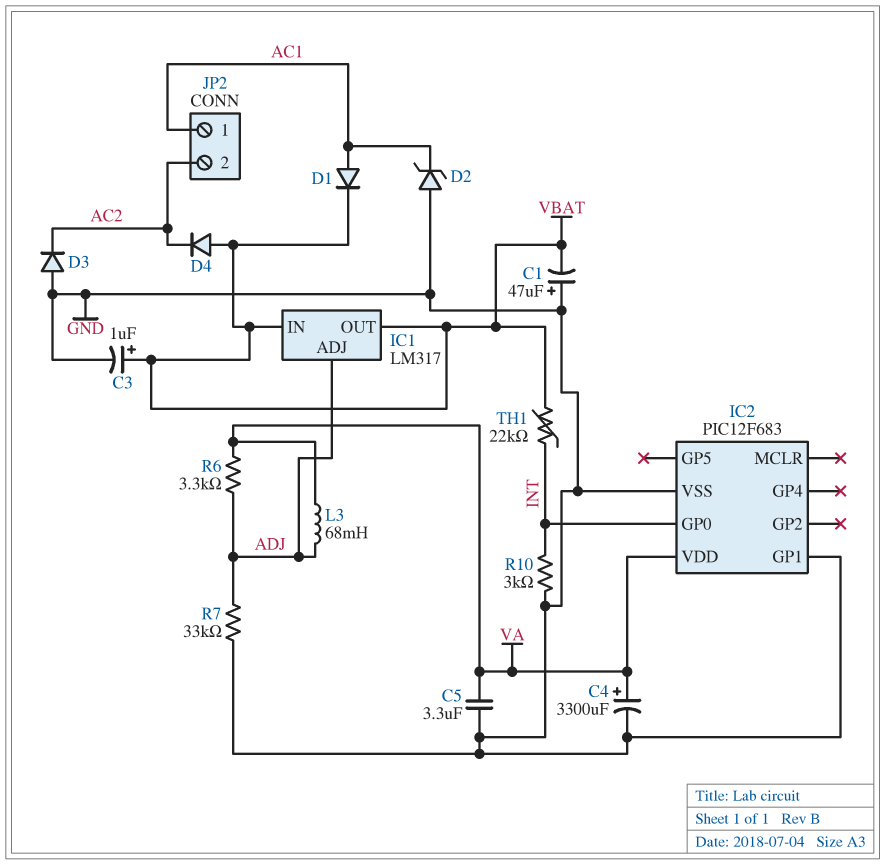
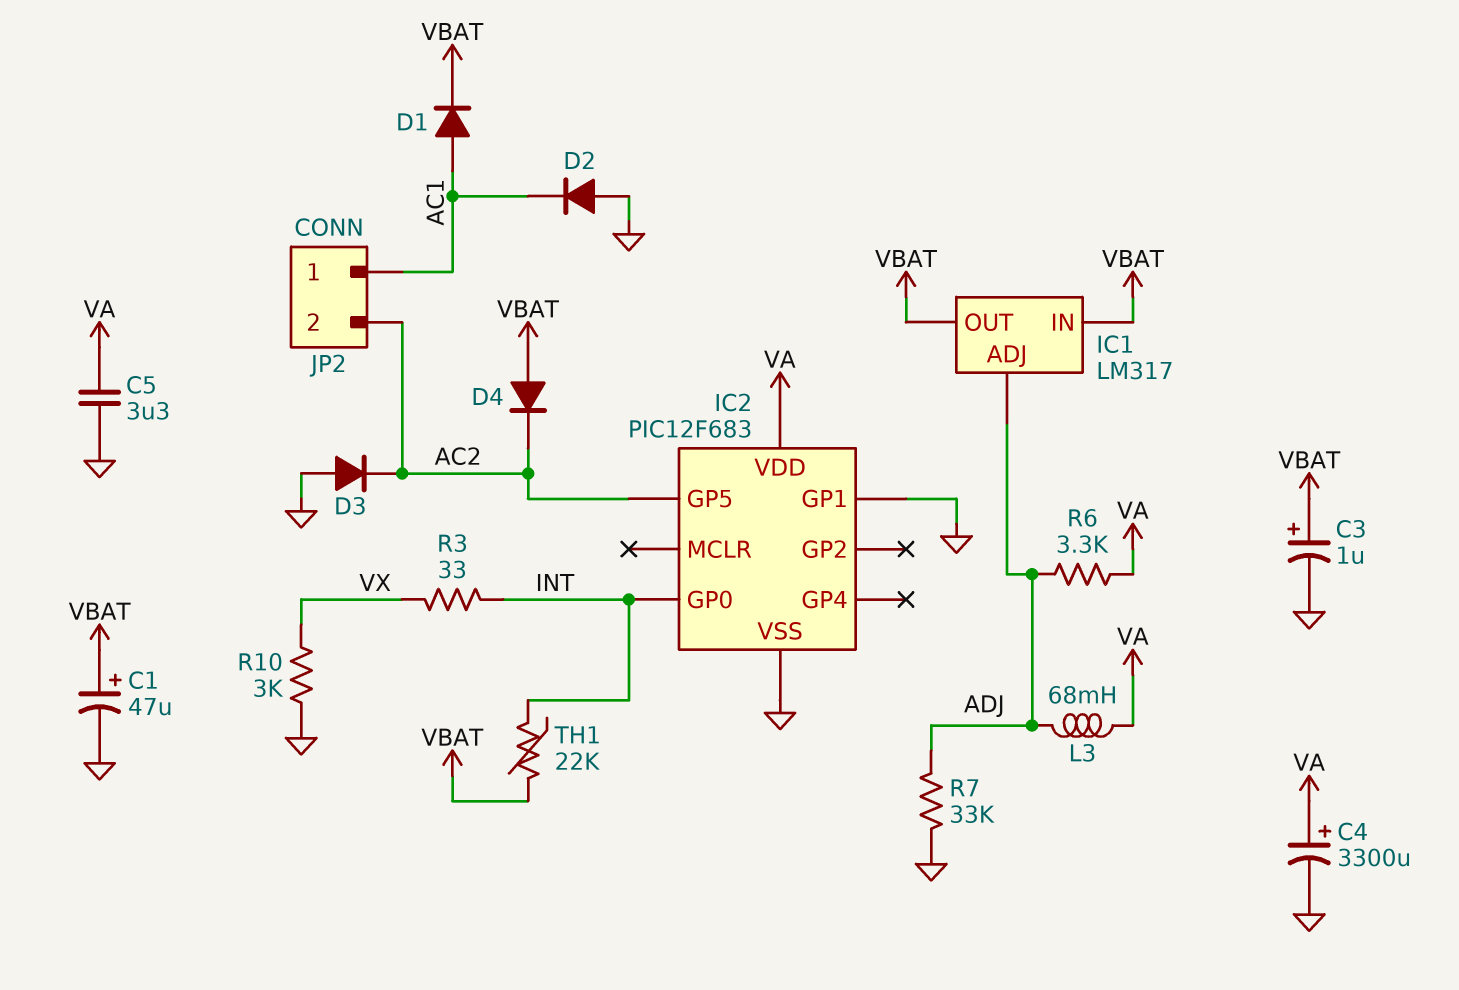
C1: 47uF (plus GND, minus VBAT) -> 47uF (plus VBAT, minus GND)
D2: zener (A GND, K AC1) -> diode (A GND, K AC1)
IC2 pin GP5: none -> AC2
R3: none -> 33 (INT, VX)
R10: 3k (GND, INT) -> 3k (GND, VX)

